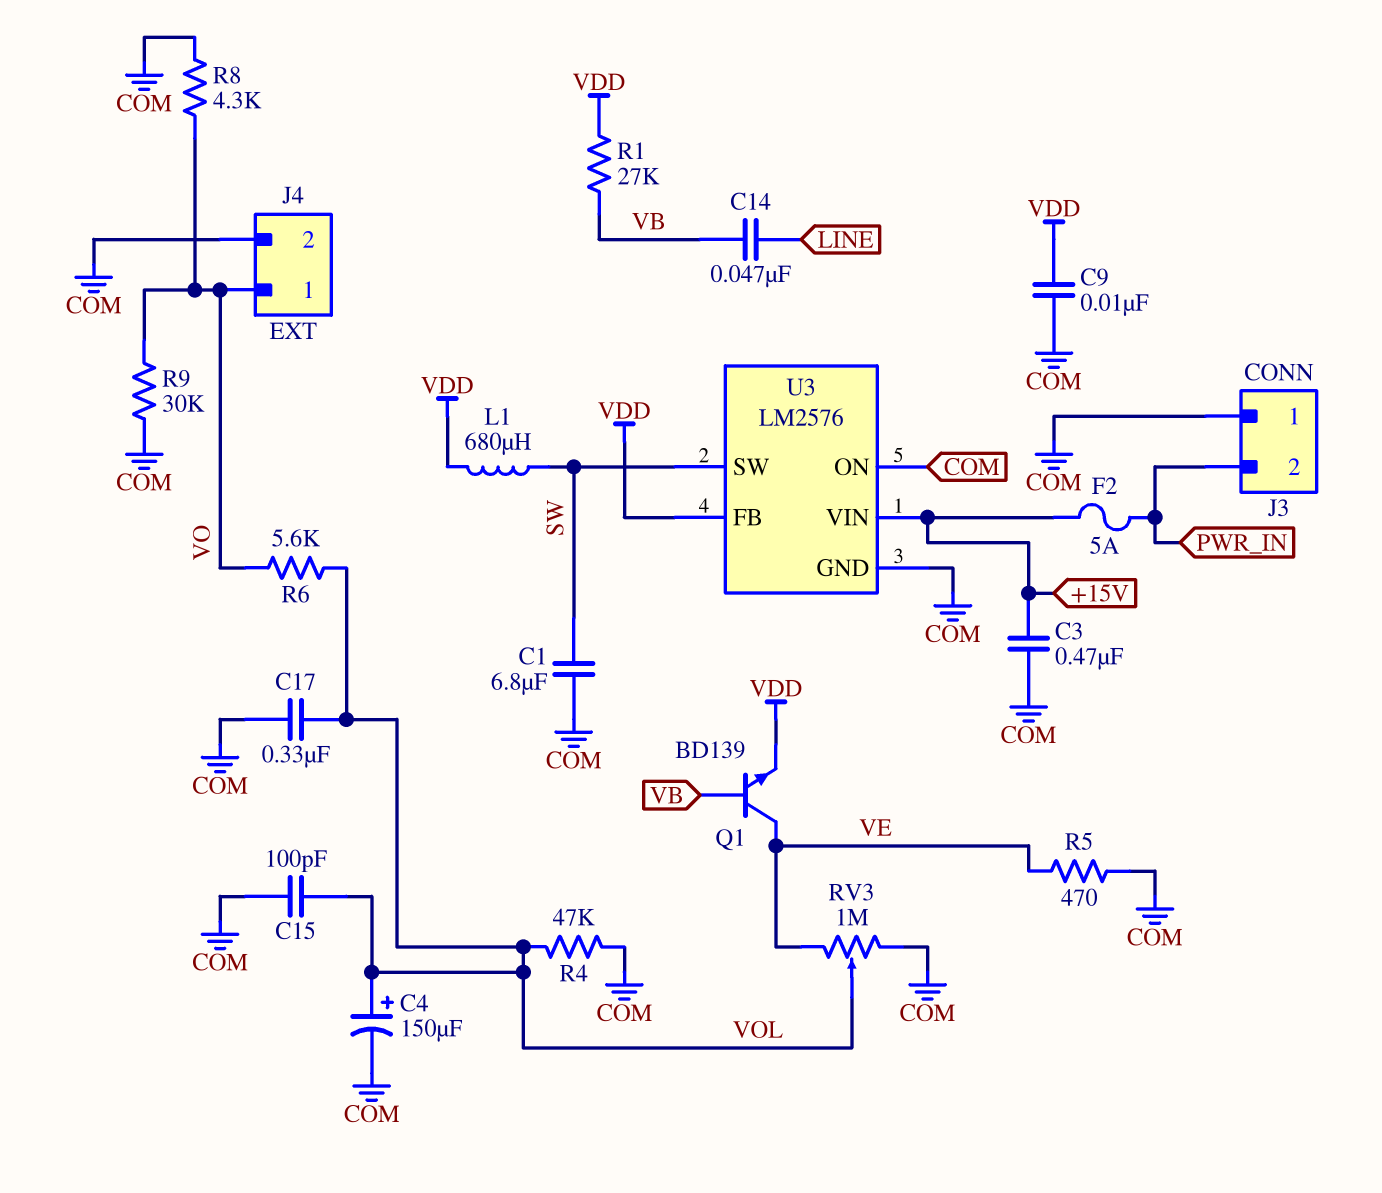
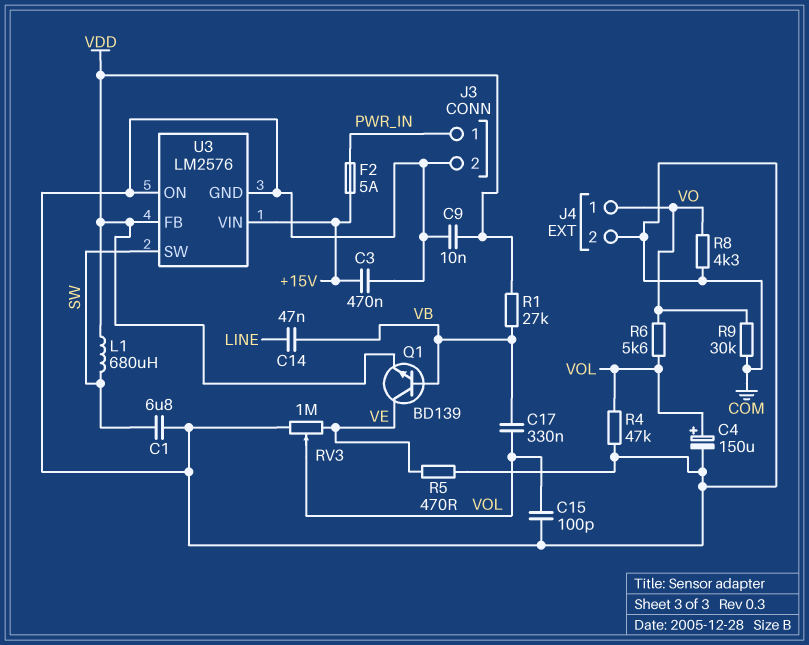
C17: 330nF (COM, VOL) -> 330nF (VB, VOL)
J3 pin 1: COM -> PWR_IN
J3 pin 2: PWR_IN -> COM

